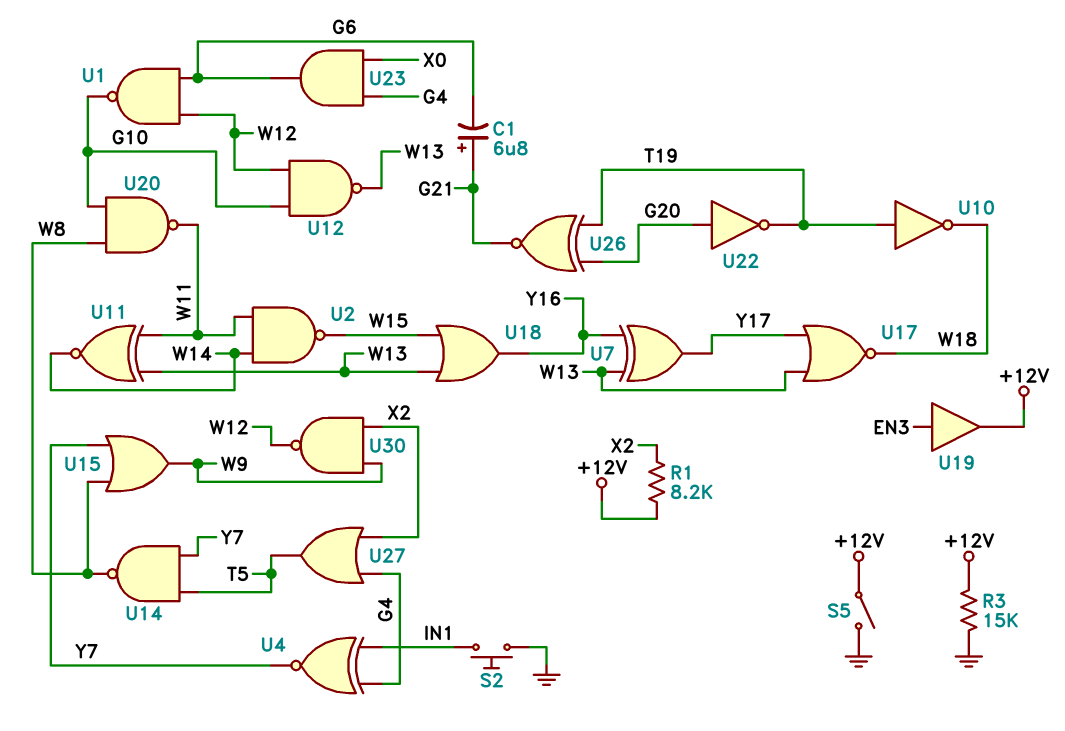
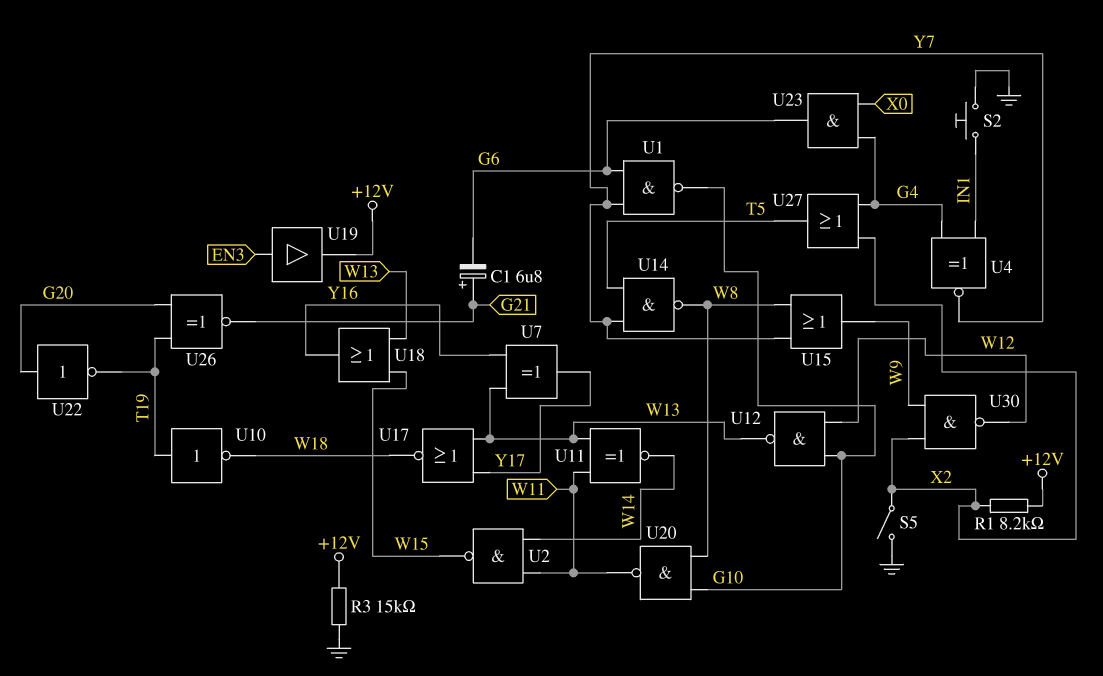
S5: switch (+12V, GND) -> switch (GND, X2)
U1: NAND (in G6, in W12, out G10) -> NAND (in G6, in Y7, out G10)

